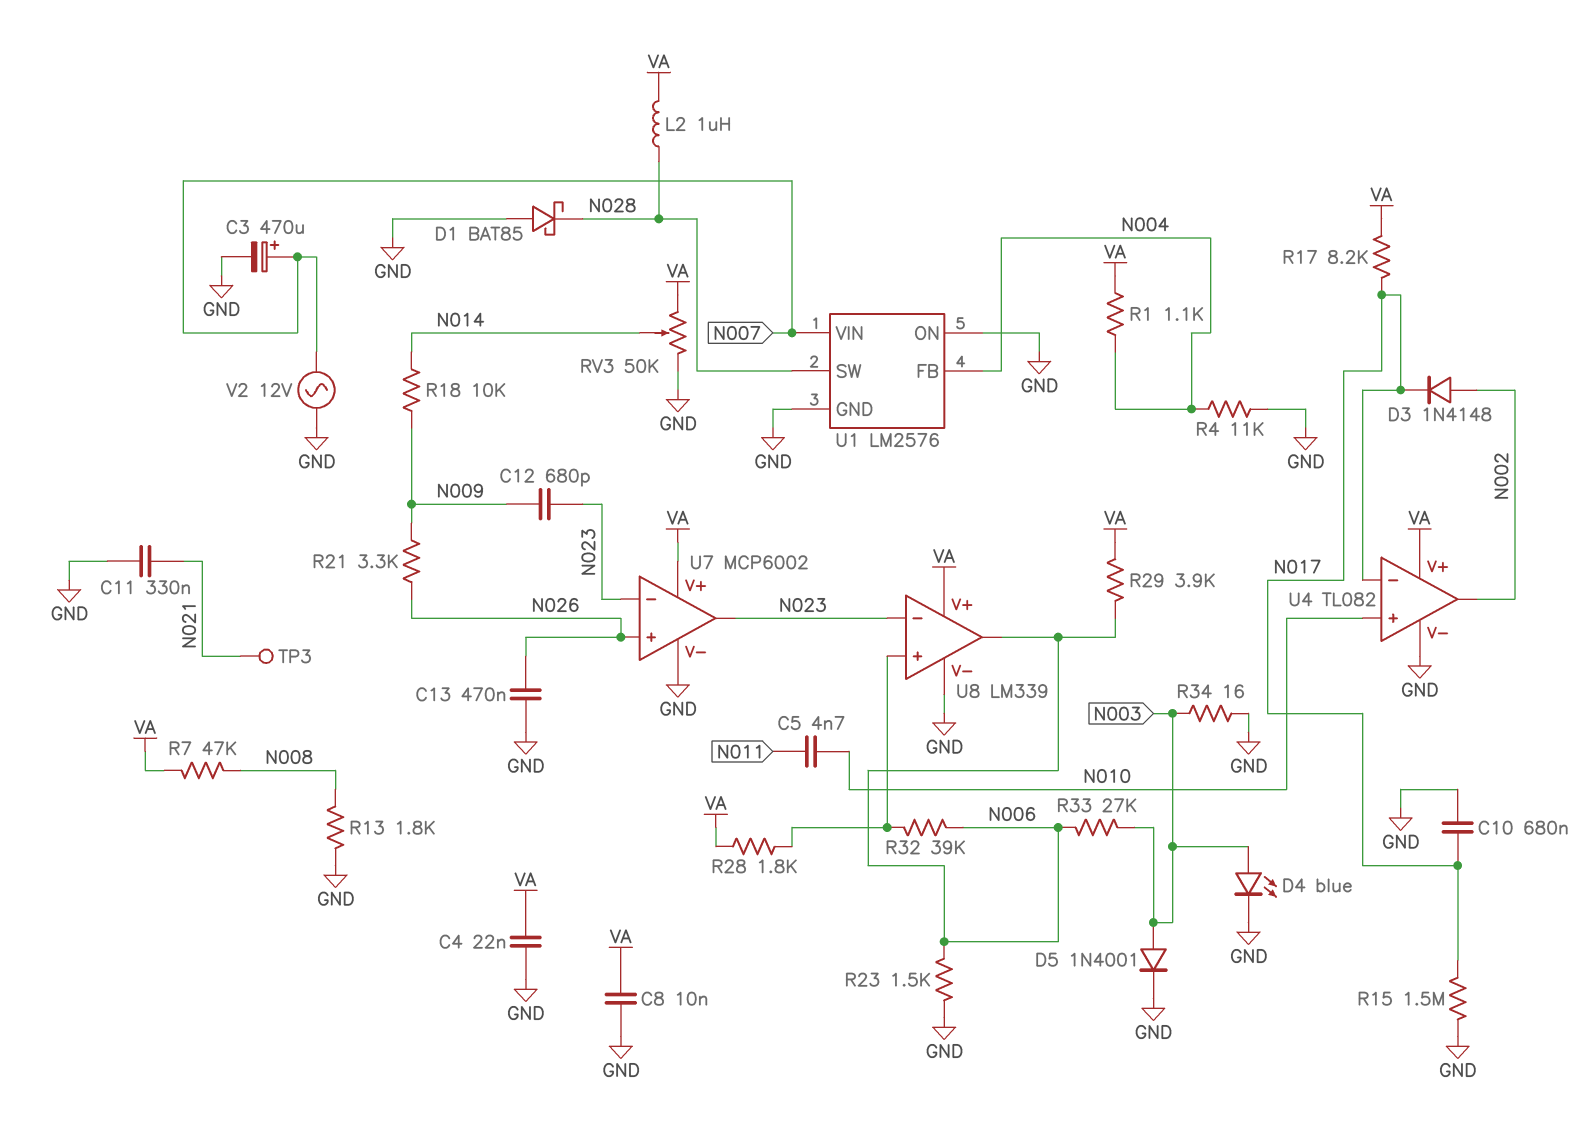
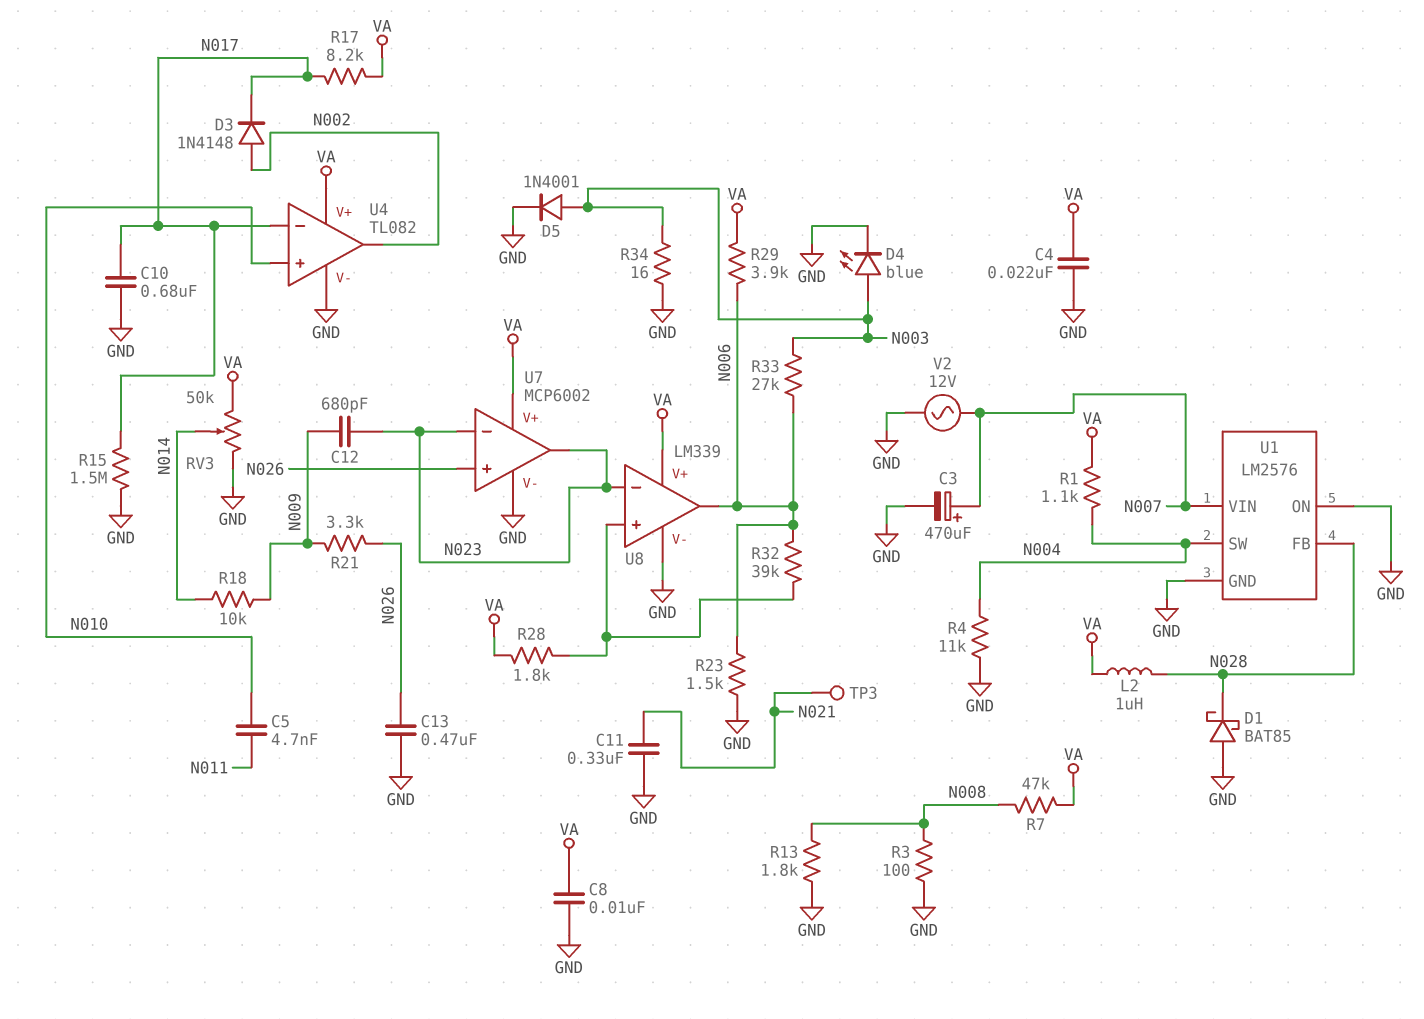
R3: none -> 100 (GND, N008)
U1 pin FB: N004 -> N028
U1 pin SW: N028 -> N004

